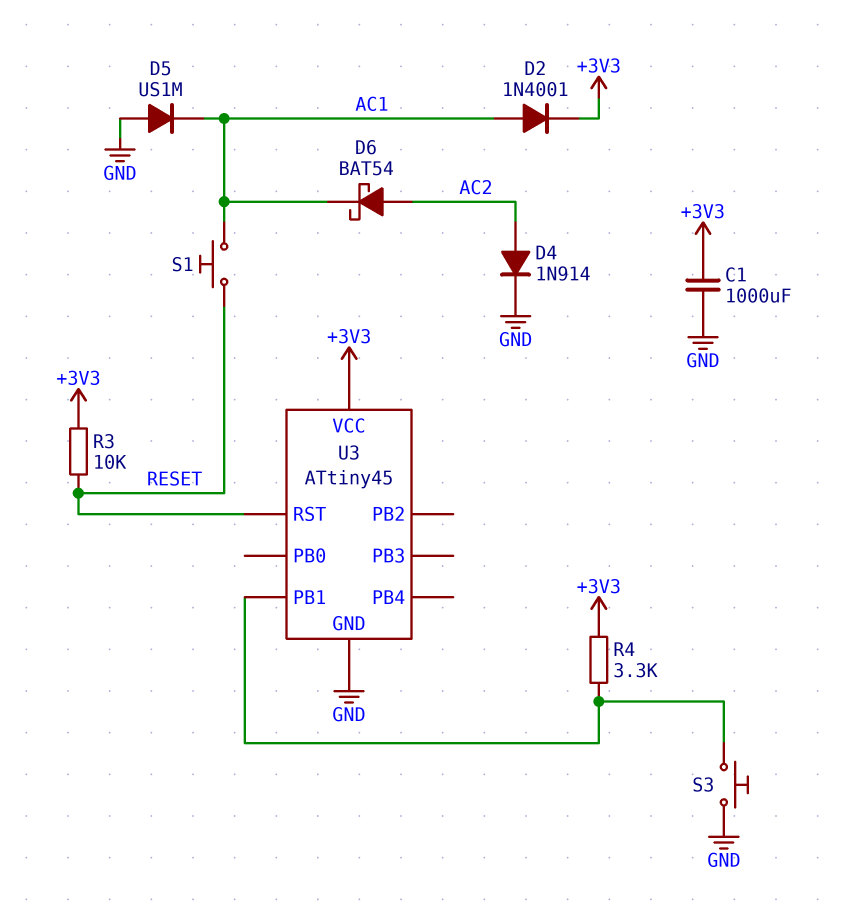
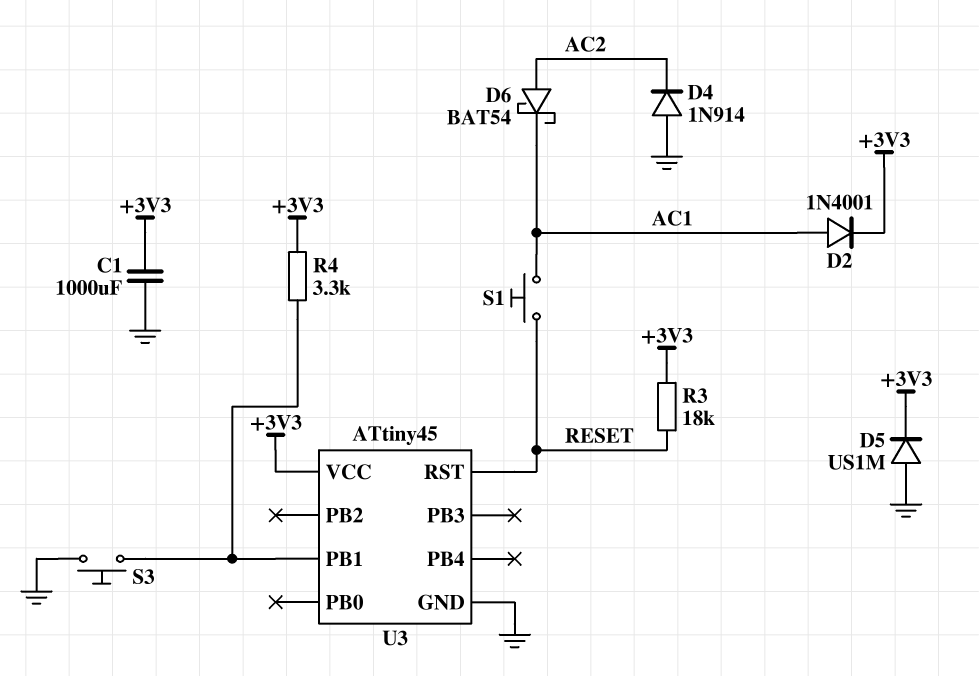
D4: diode 1N914 (A AC2, K GND) -> diode 1N914 (A GND, K AC2)
D5: diode US1M (A GND, K AC1) -> diode US1M (A GND, K +3V3)
R3: 10k (+3V3, RESET) -> 18k (+3V3, RESET)

